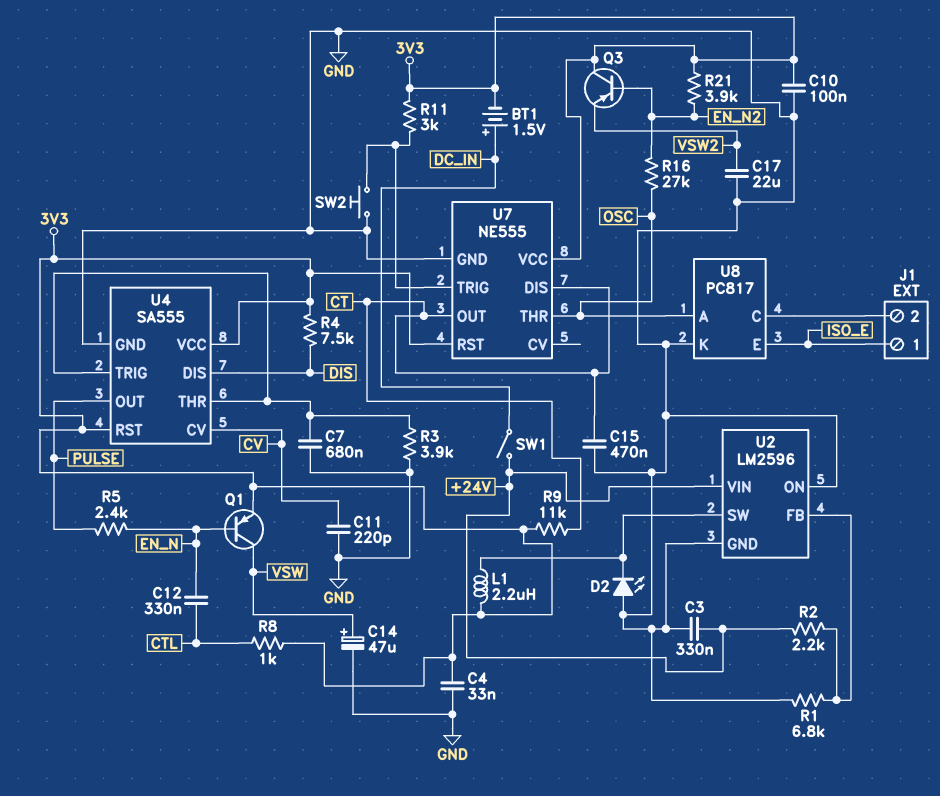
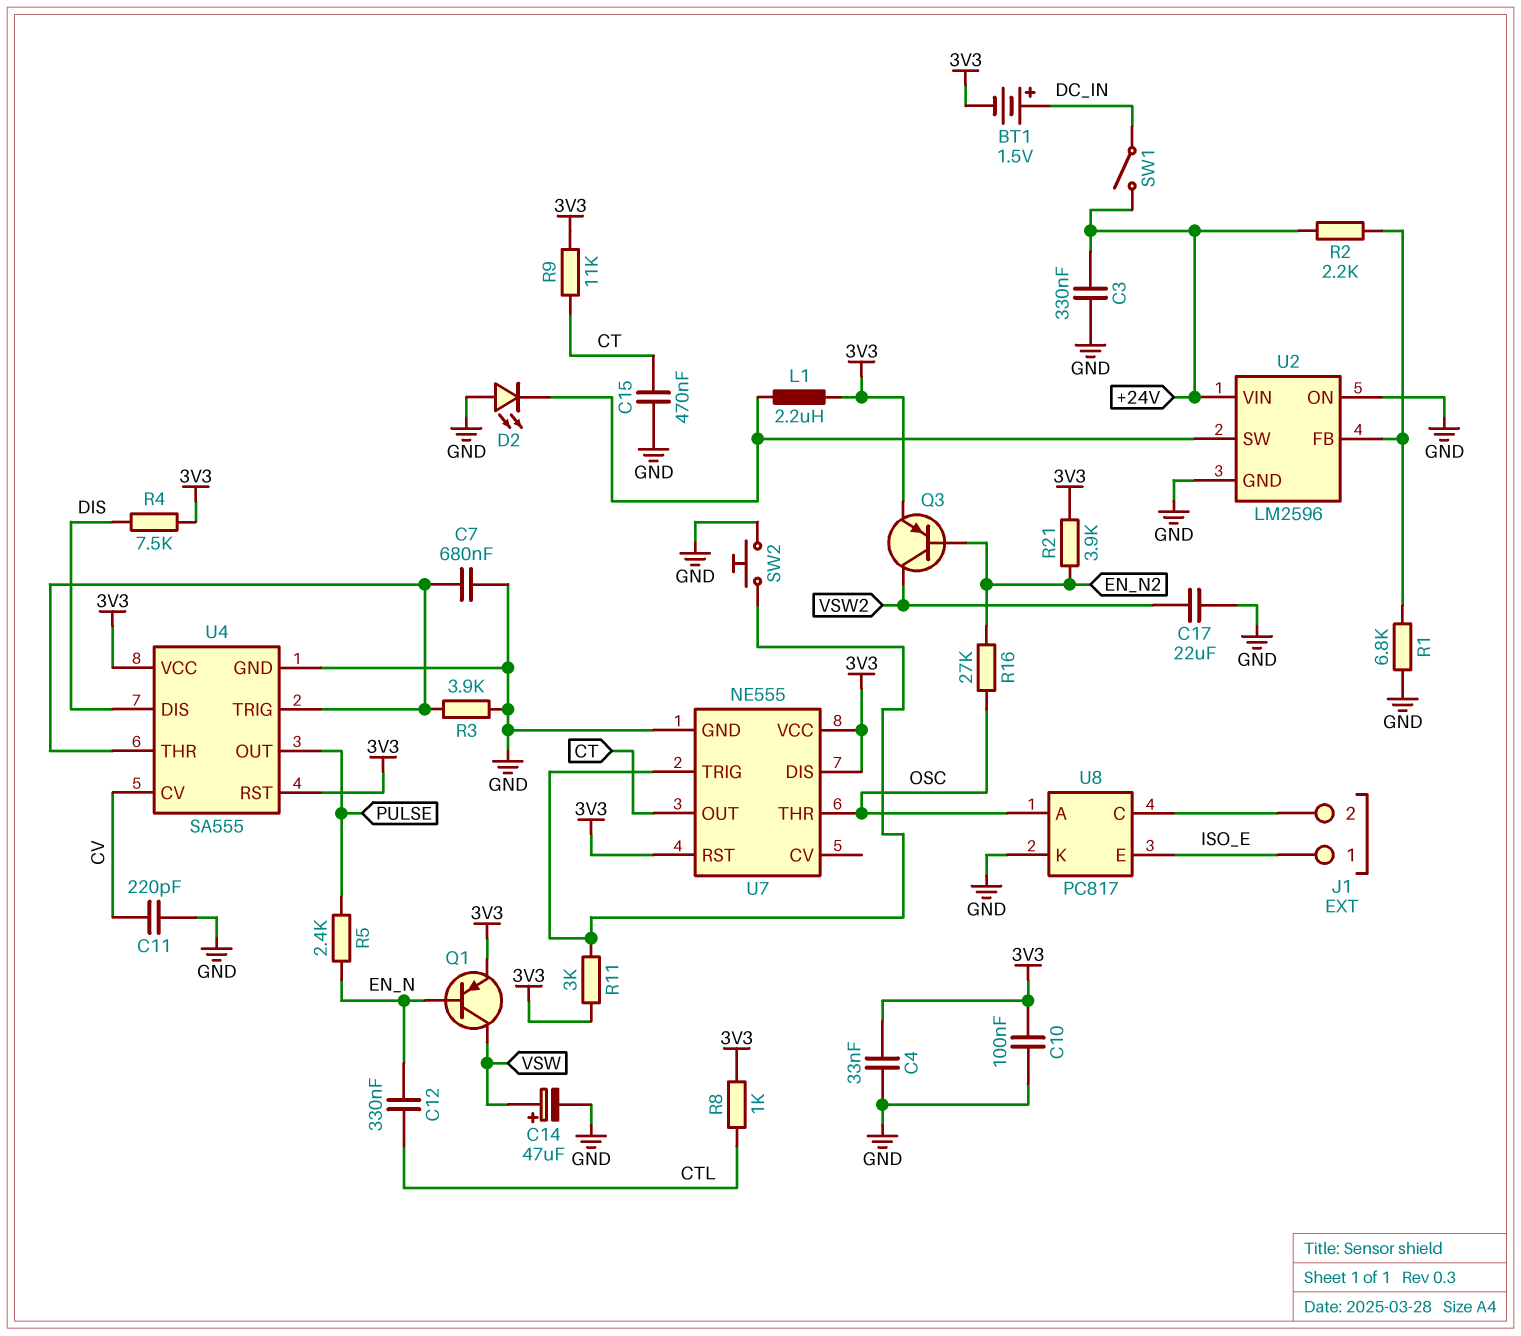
Q3: PNP (B EN_N2, C 3V3, E VSW2) -> PNP (B EN_N2, C VSW2, E 3V3)
U7 pin DIS: CT -> 3V3

